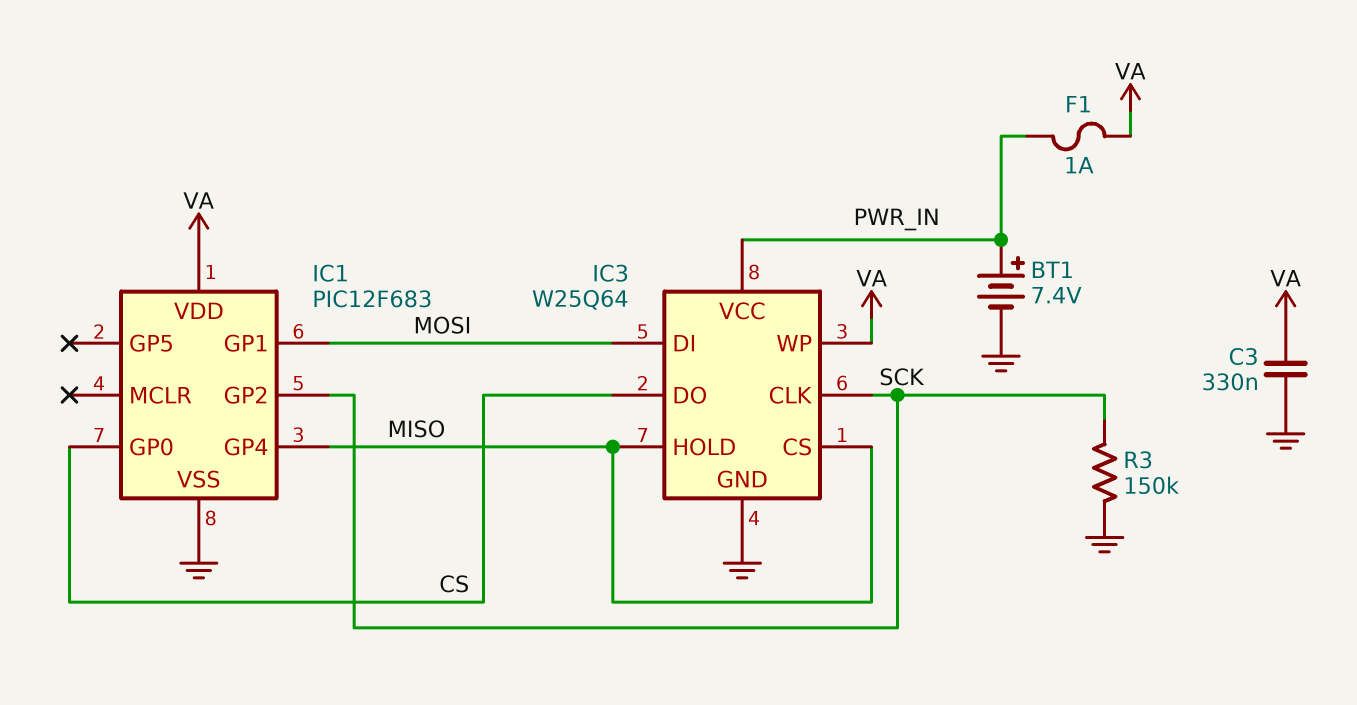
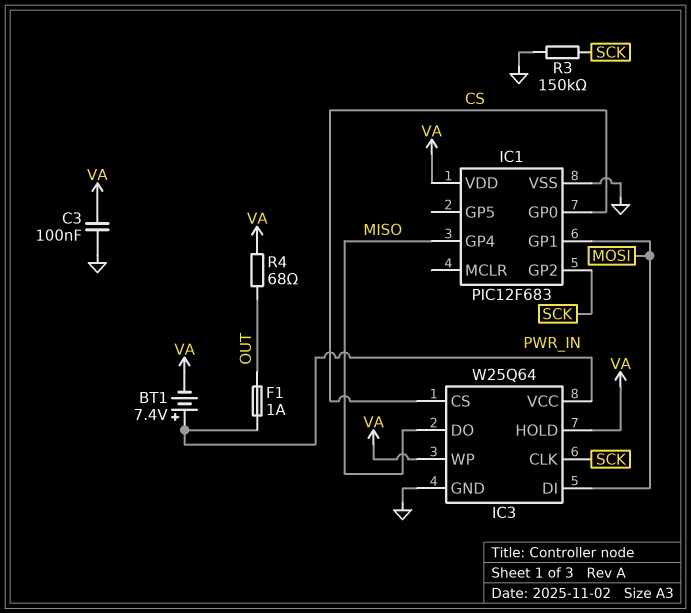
BT1: 7.4V (plus PWR_IN, minus GND) -> 7.4V (plus PWR_IN, minus VA)
C3: 330nF (GND, VA) -> 100nF (GND, VA)
F1: 1A (PWR_IN, VA) -> 1A (OUT, PWR_IN)
IC3 pin CS: MISO -> CS
IC3 pin DO: CS -> MISO
IC3 pin HOLD: MISO -> VA
R4: none -> 68 (OUT, VA)

